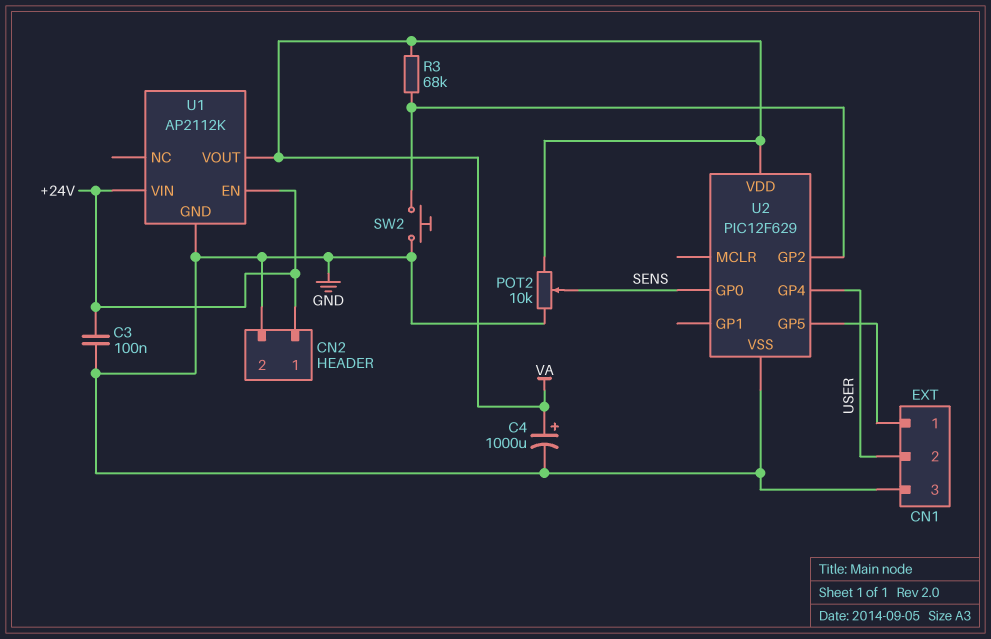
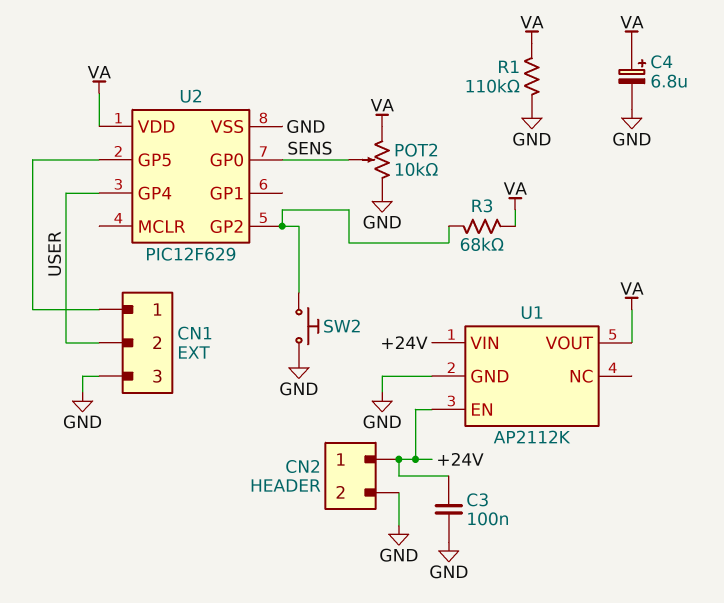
C4: 1000uF (plus VA, minus GND) -> 6.8uF (plus VA, minus GND)
R1: none -> 110k (GND, VA)

